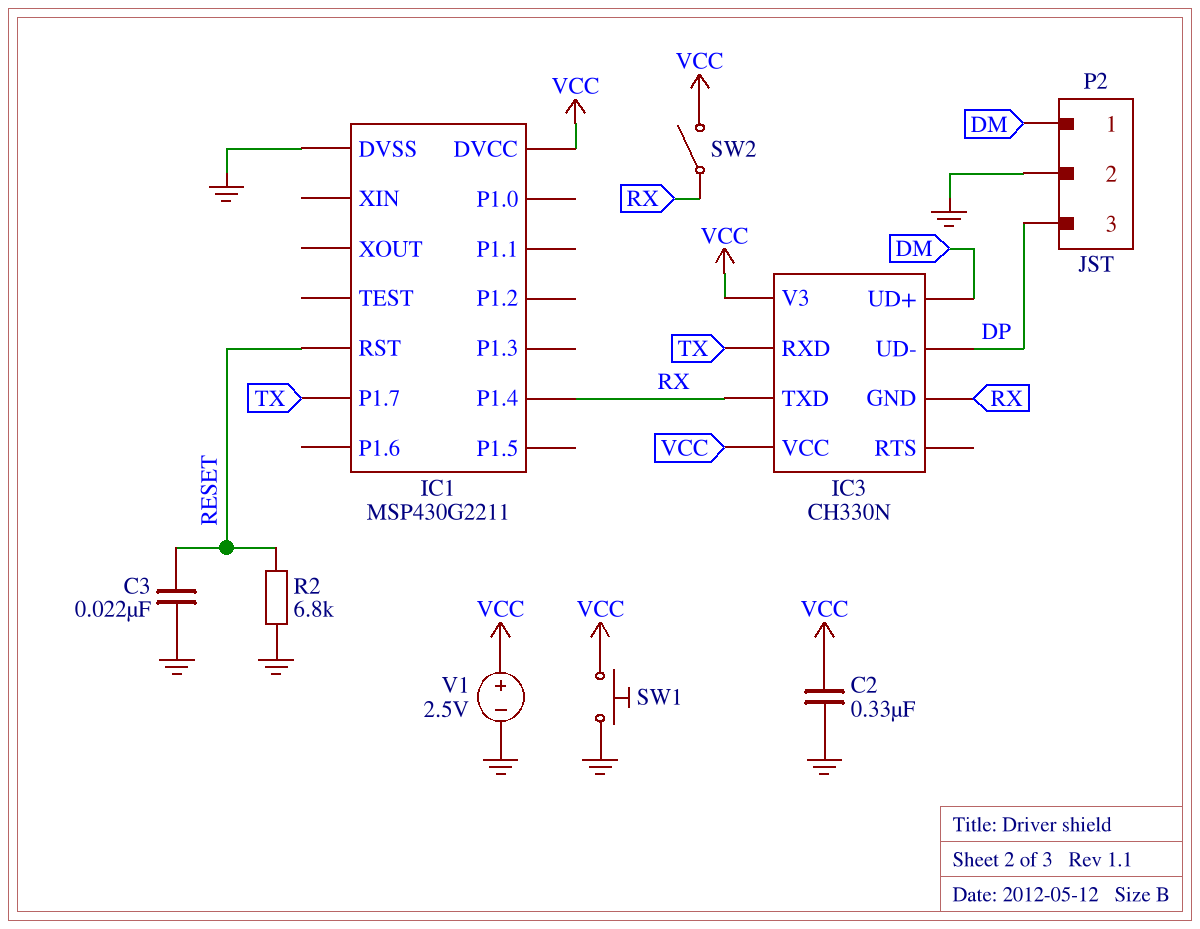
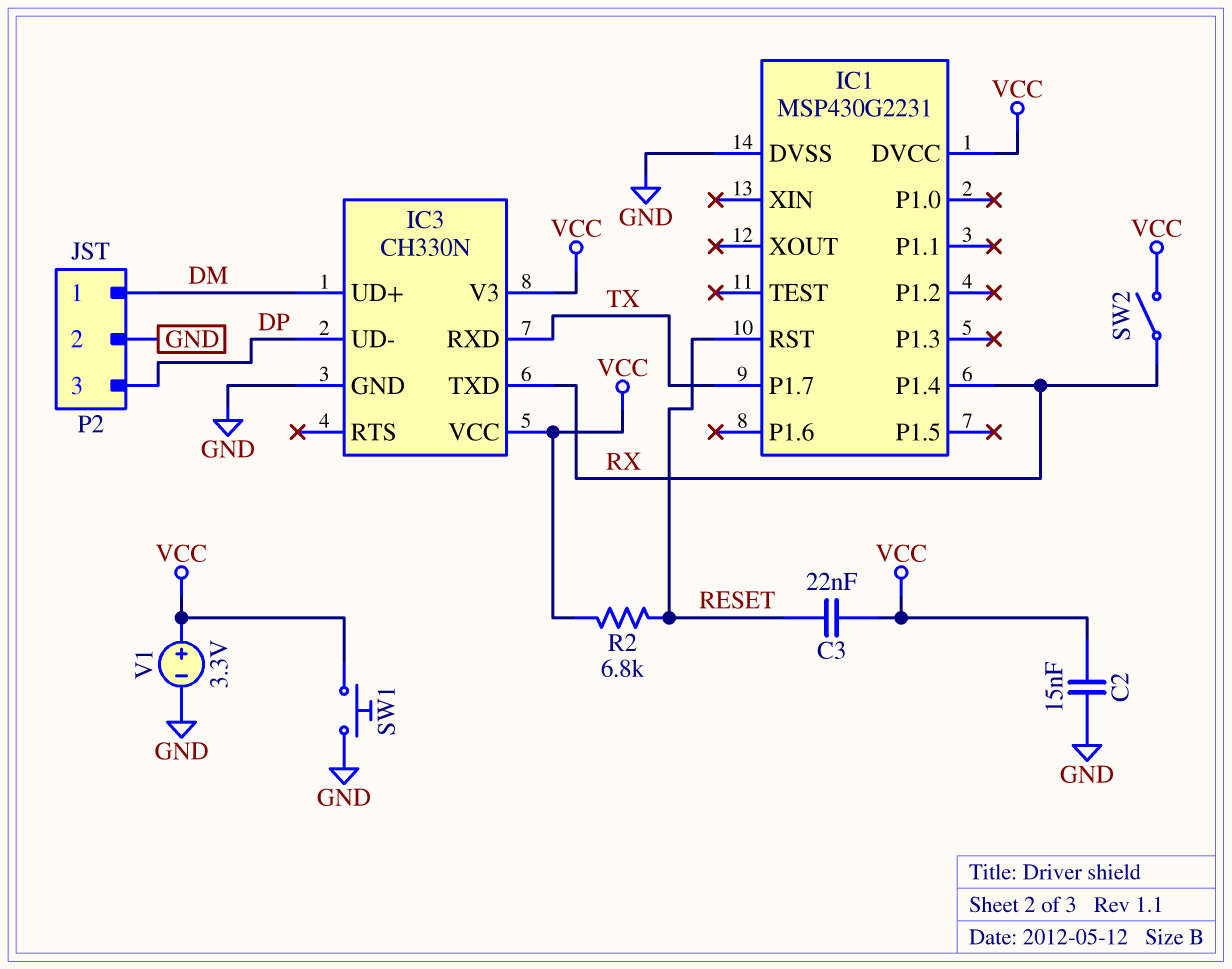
C2: 330nF (GND, VCC) -> 15nF (GND, VCC)
C3: 22nF (GND, RESET) -> 22nF (RESET, VCC)
IC1: MSP430G2211 -> MSP430G2231
IC3 pin GND: RX -> GND
R2: 6.8k (GND, RESET) -> 6.8k (RESET, VCC)
V1: 2.5V (plus VCC, minus GND) -> 3.3V (plus VCC, minus GND)

